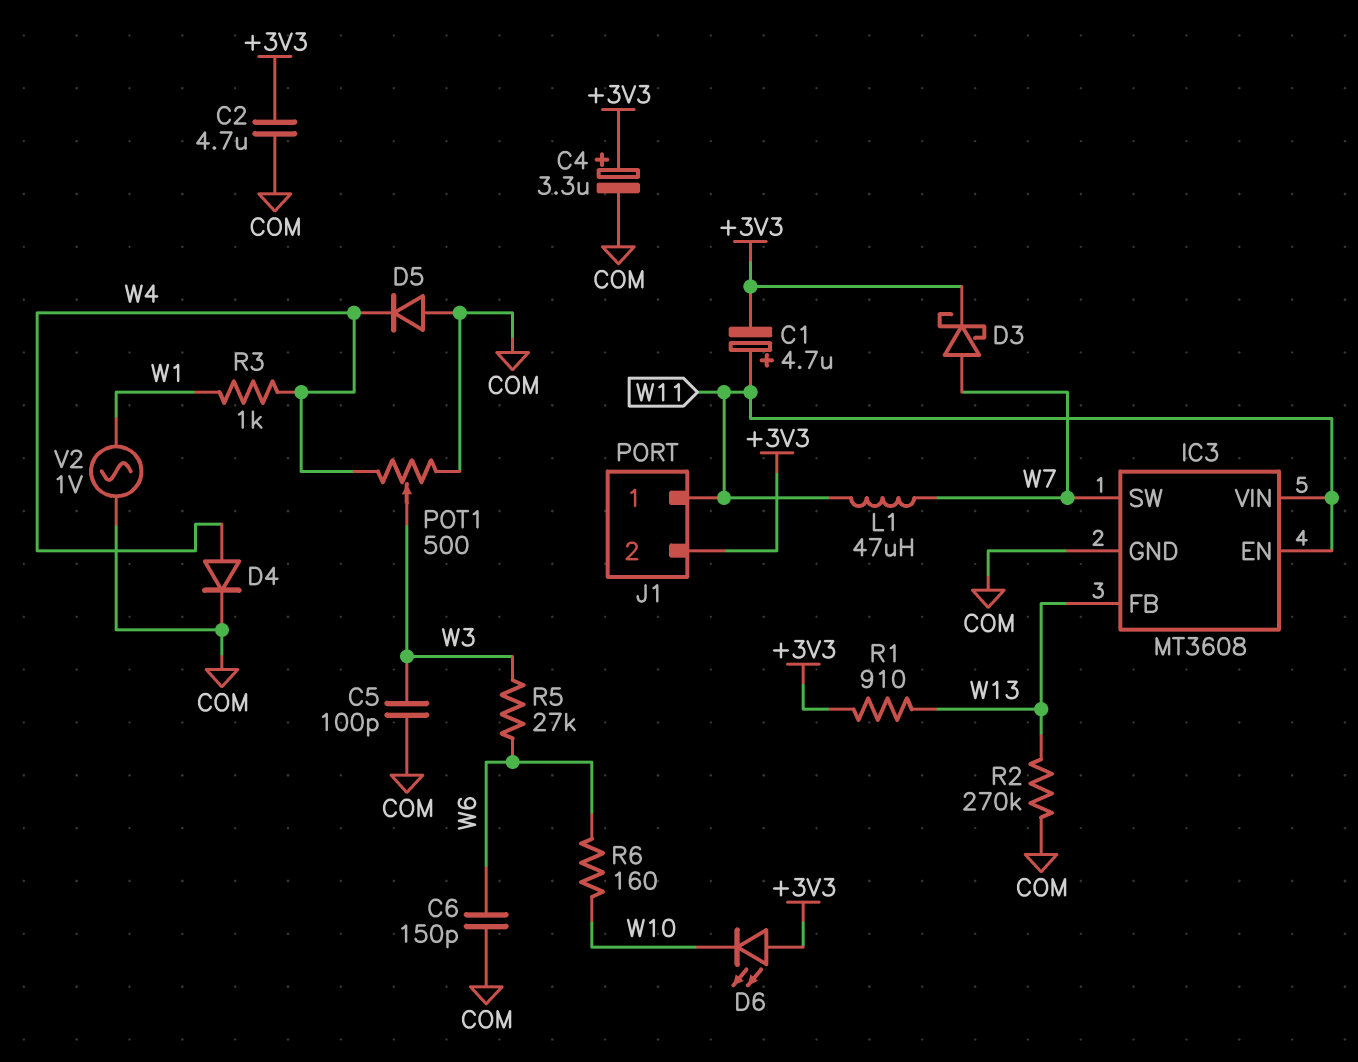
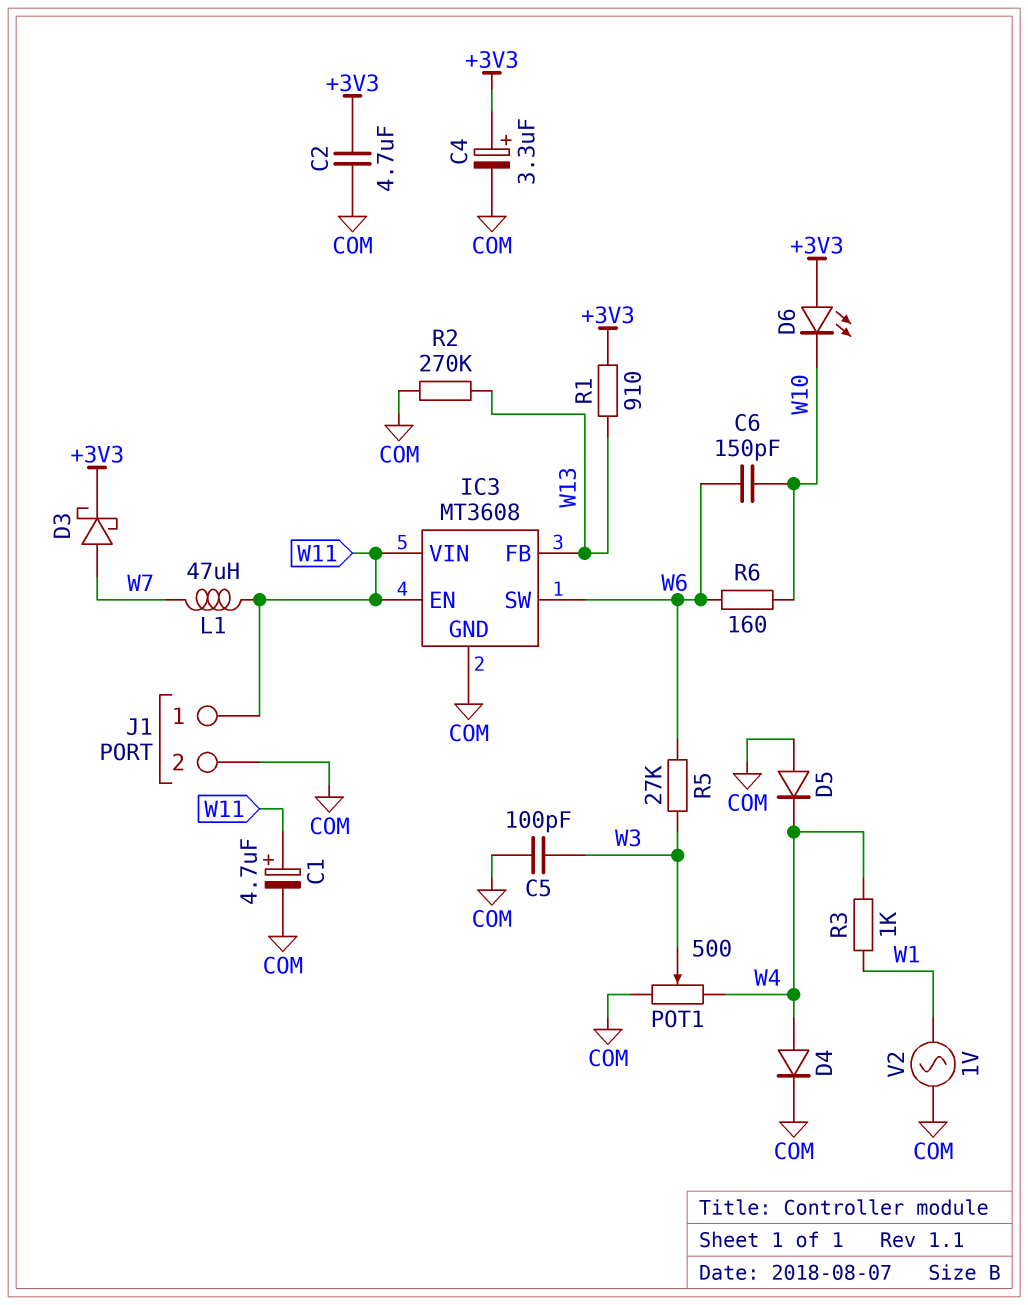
C1: 4.7uF (plus W11, minus +3V3) -> 4.7uF (plus W11, minus COM)
C6: 150pF (COM, W6) -> 150pF (W6, W10)
IC3 pin SW: W7 -> W6
J1 pin 2: +3V3 -> COM

